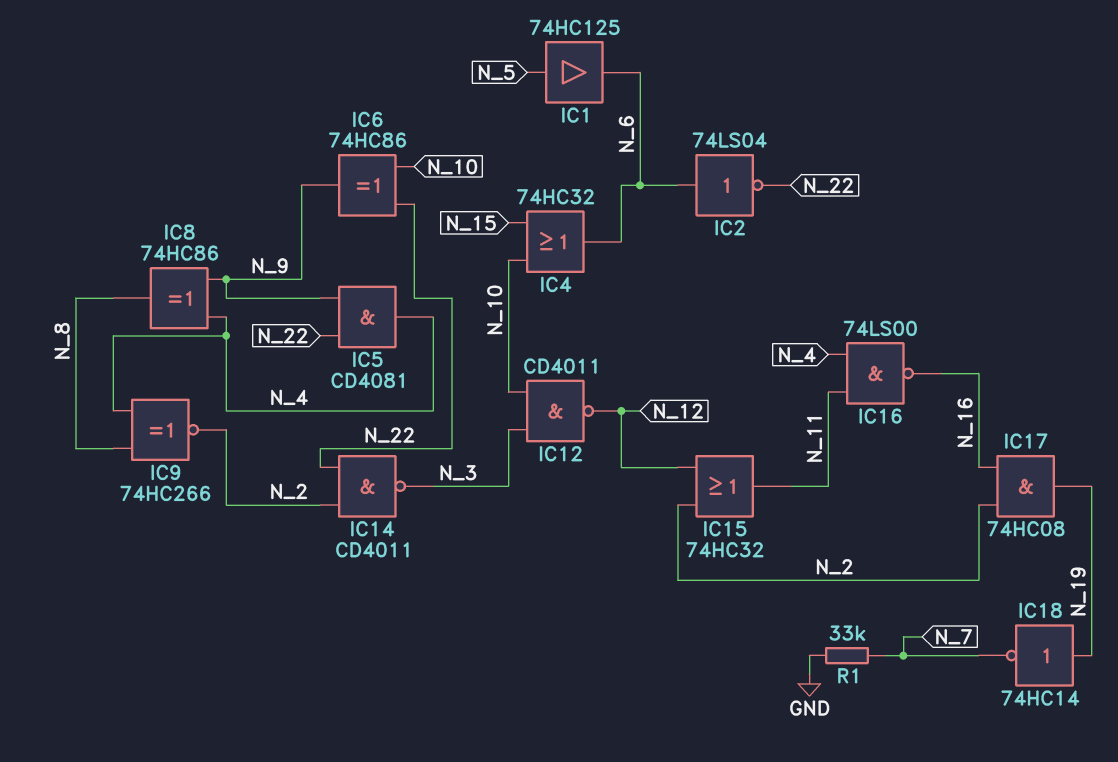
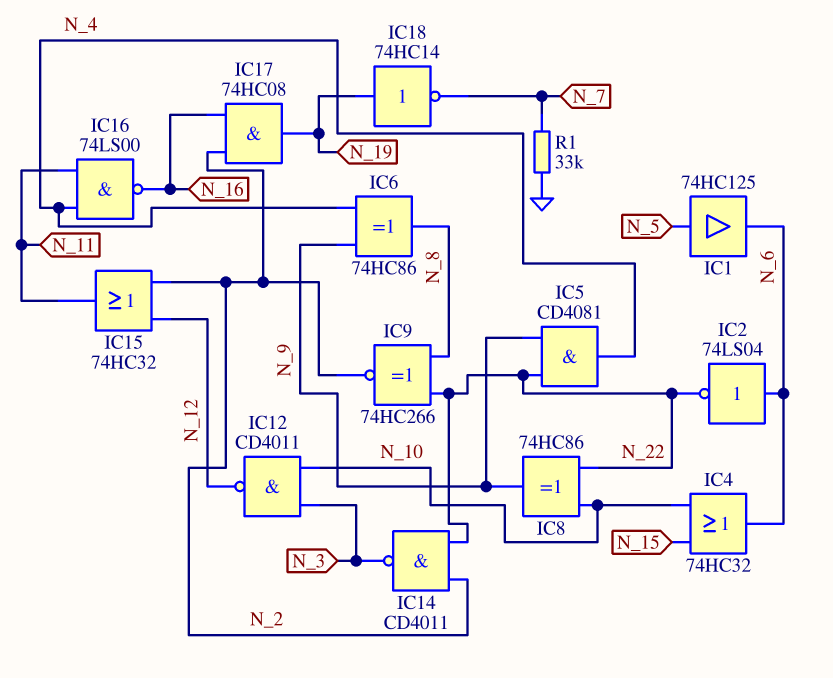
IC6: XOR 74HC86 (in N_10, in N_22, out N_9) -> XOR 74HC86 (in N_4, in N_9, out N_8)
IC8: XOR 74HC86 (in N_4, in N_9, out N_8) -> XOR 74HC86 (in N_10, in N_22, out N_9)
IC9: XNOR 74HC266 (in N_4, in N_8, out N_2) -> XNOR 74HC266 (in N_8, in N_22, out N_2)

